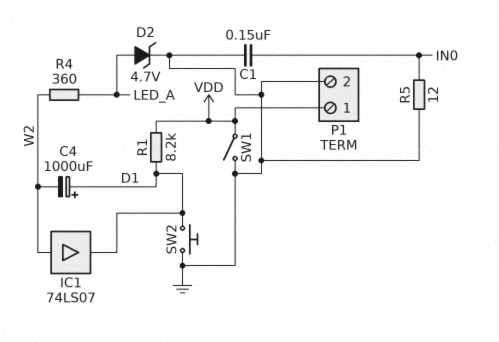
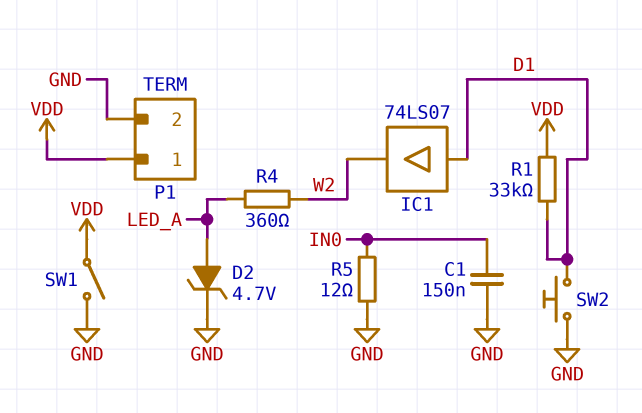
C4: 1000uF (plus D1, minus W2) -> none
IC1: buffer 74LS07 (in W2, out D1) -> buffer 74LS07 (in D1, out W2)
R1: 8.2k (D1, VDD) -> 33k (D1, VDD)

